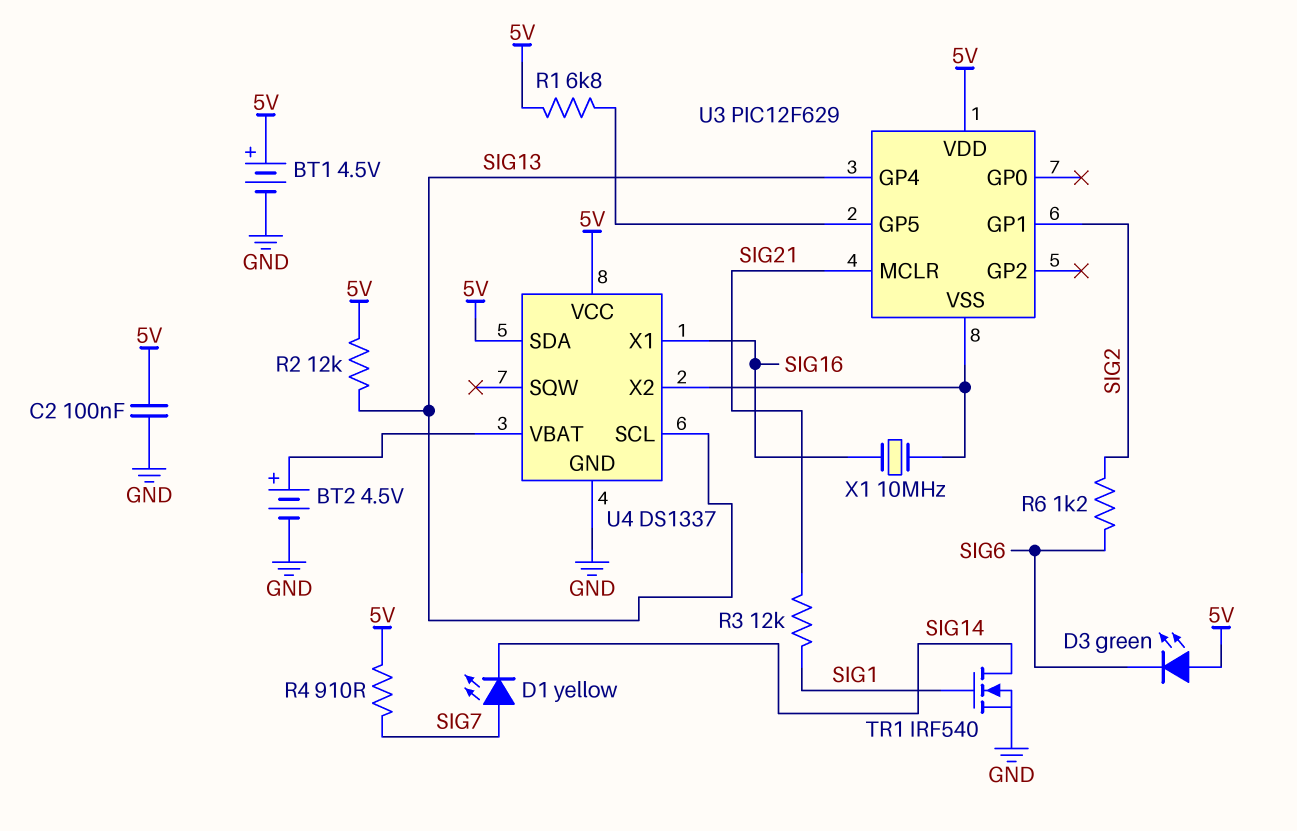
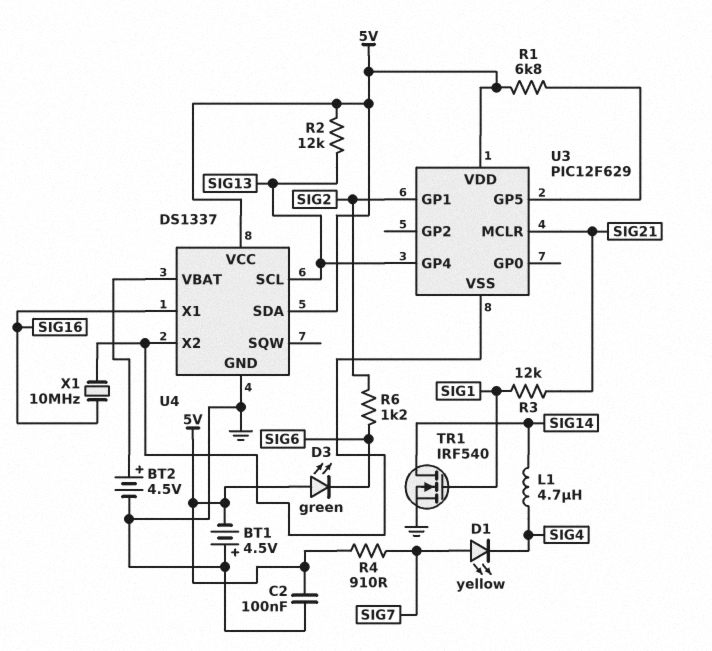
BT1: 4.5V (plus 5V, minus GND) -> 4.5V (plus GND, minus 5V)
D1: LED yellow (A SIG7, K SIG14) -> LED yellow (A SIG7, K SIG4)
L1: none -> 4.7uH (SIG4, SIG14)

